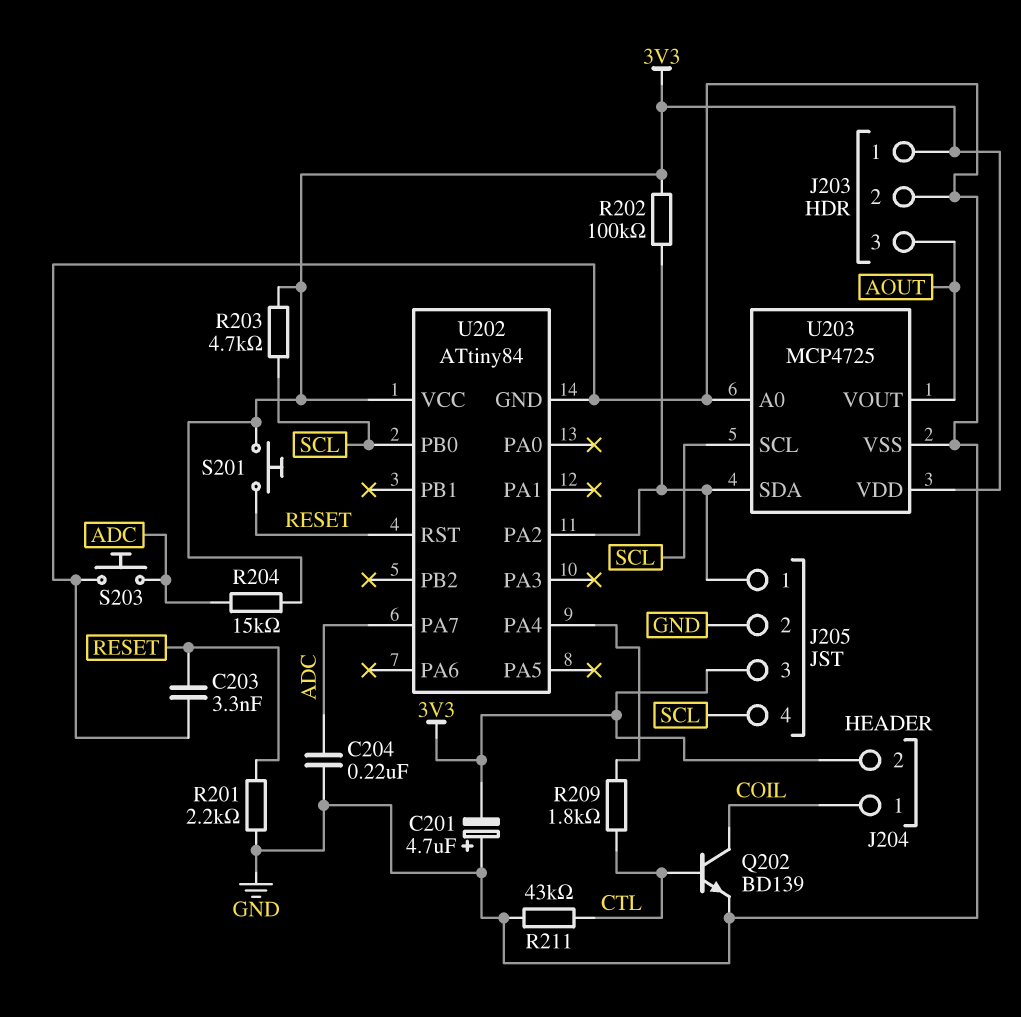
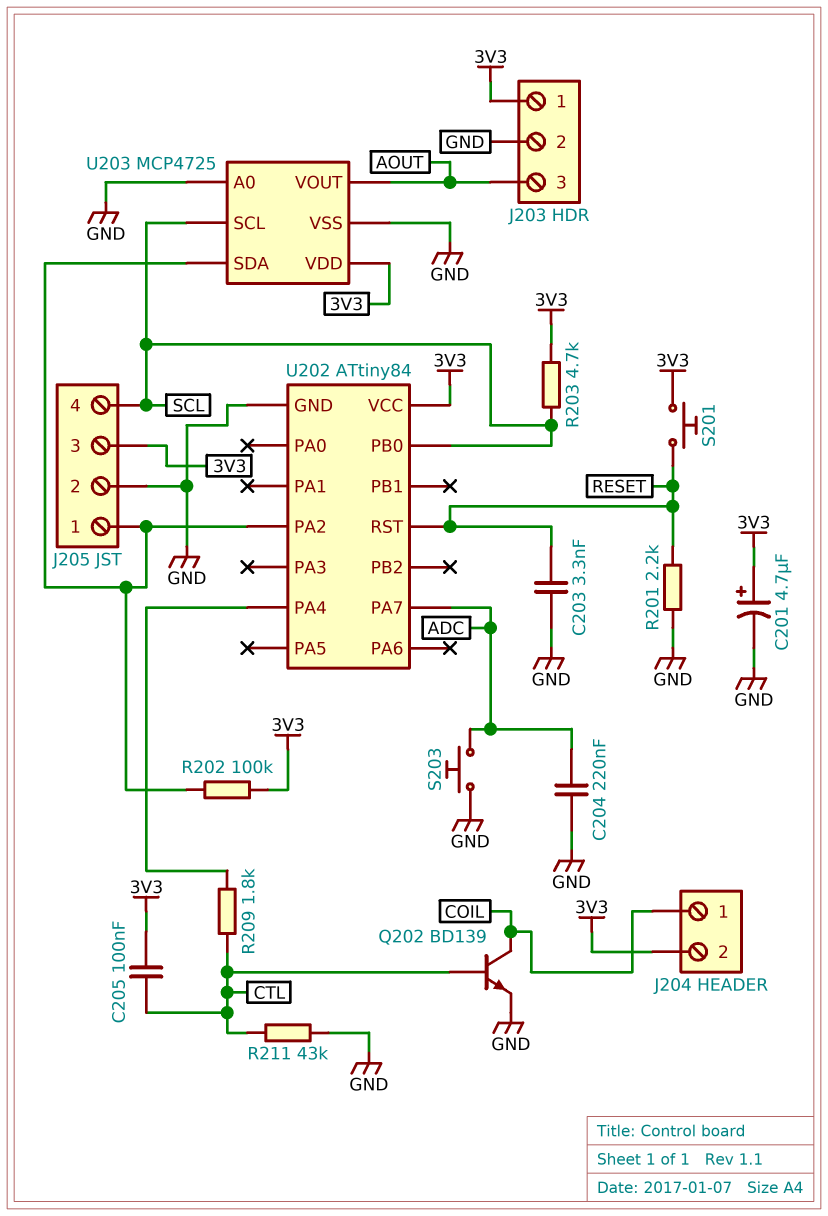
C201: 4.7uF (plus GND, minus 3V3) -> 4.7uF (plus 3V3, minus GND)
C205: none -> 100nF (3V3, CTL)
R204: 15k (3V3, ADC) -> none

